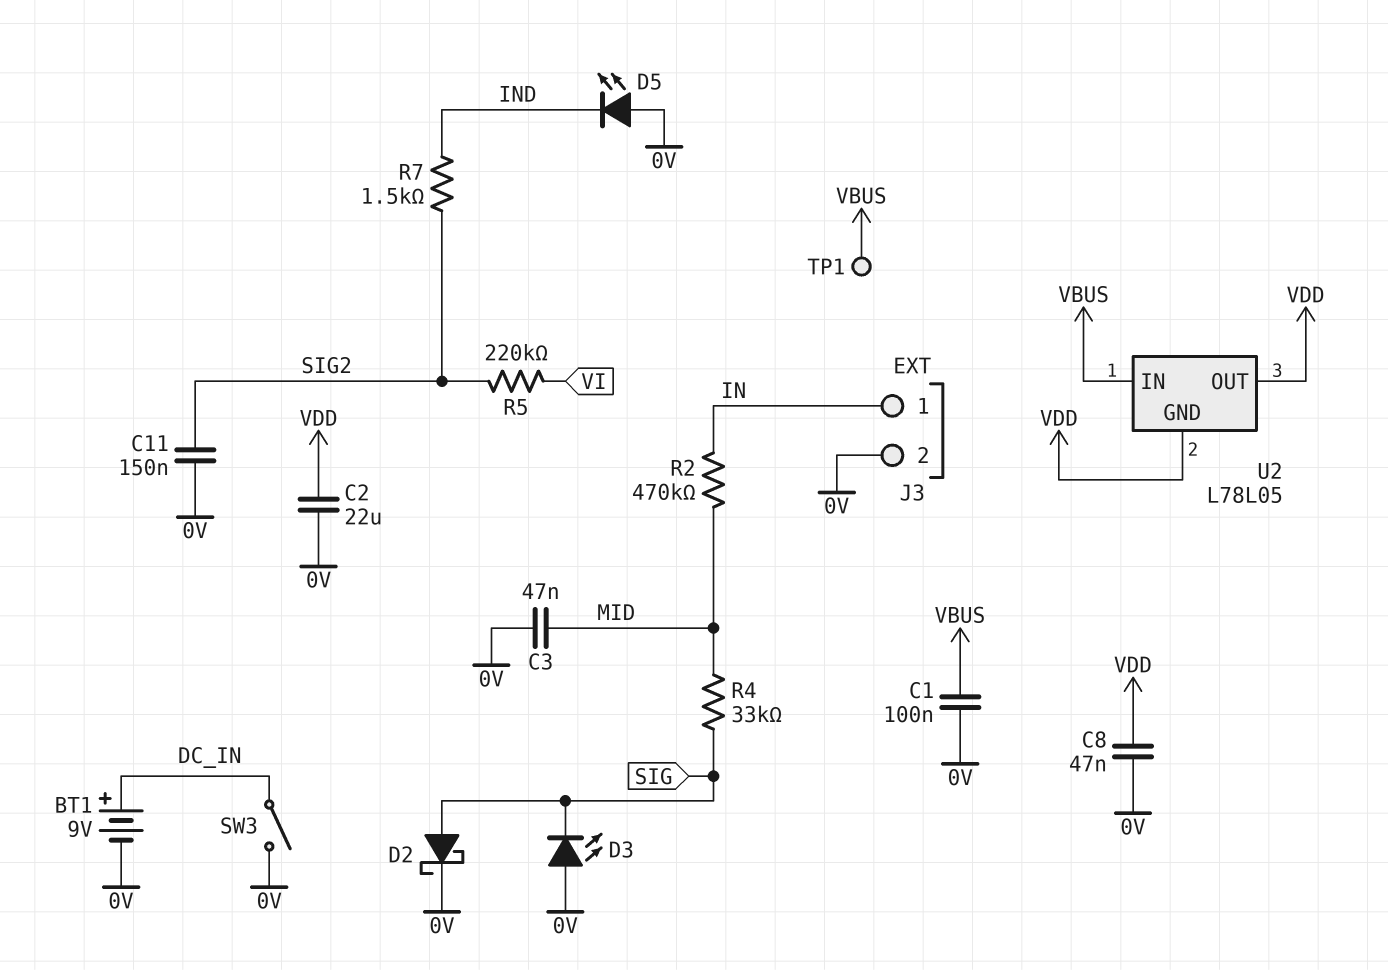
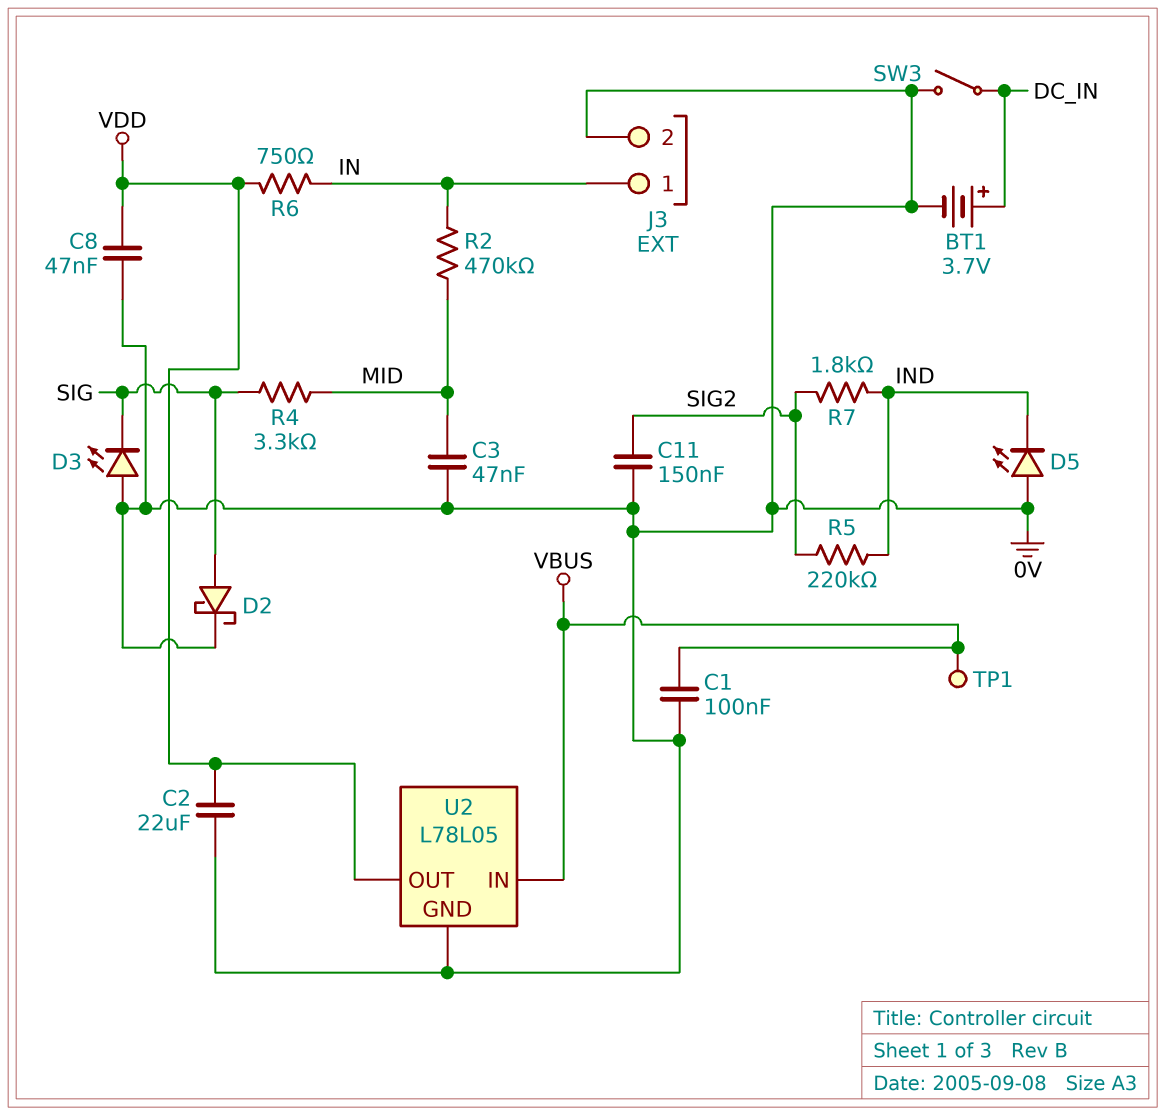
BT1: 9V (plus DC_IN, minus 0V) -> 3.7V (plus DC_IN, minus 0V)
R4: 33k (MID, SIG) -> 3.3k (MID, SIG)
R5: 220k (SIG2, VI) -> 220k (IND, SIG2)
R6: none -> 750 (IN, VDD)
R7: 1.5k (IND, SIG2) -> 1.8k (IND, SIG2)
U2 pin GND: VDD -> 0V

